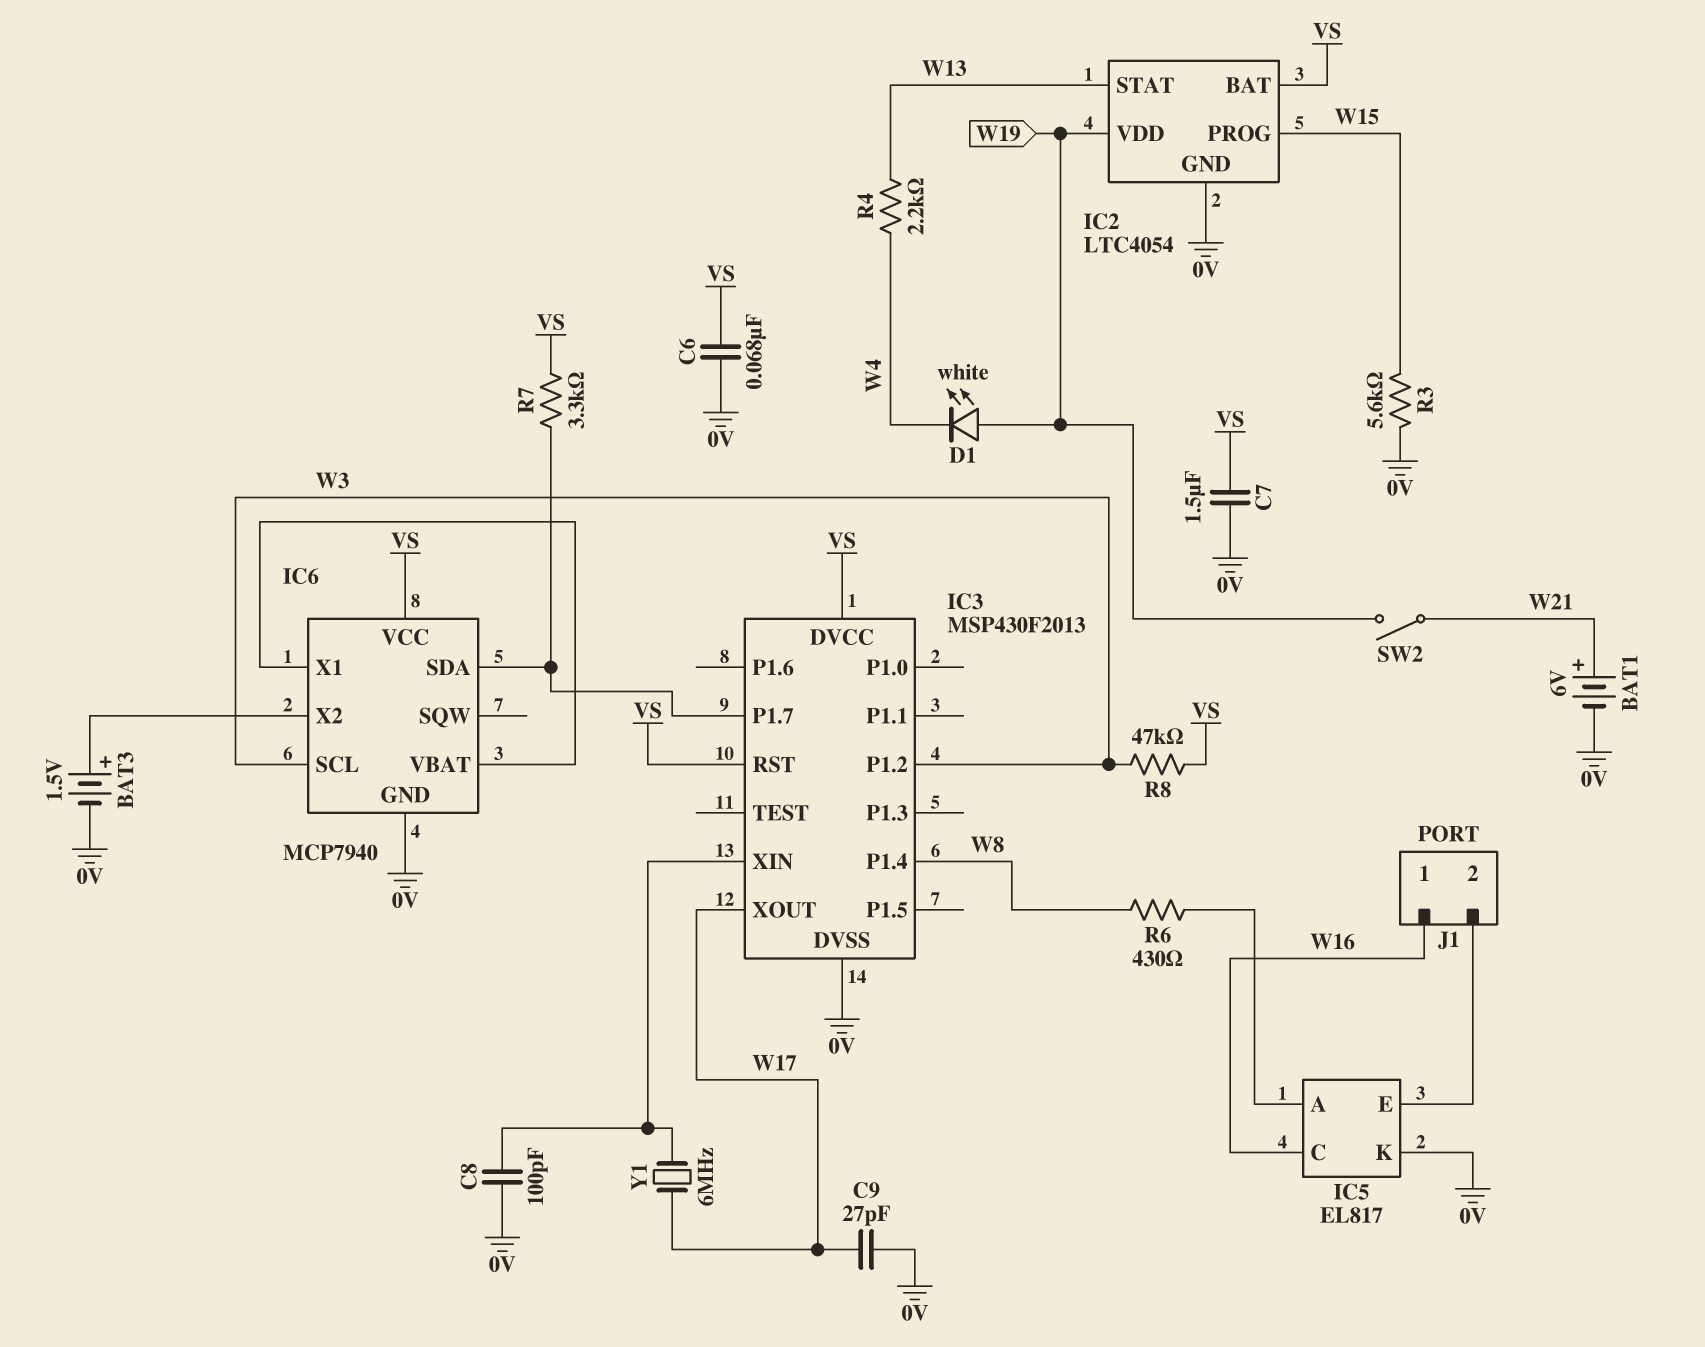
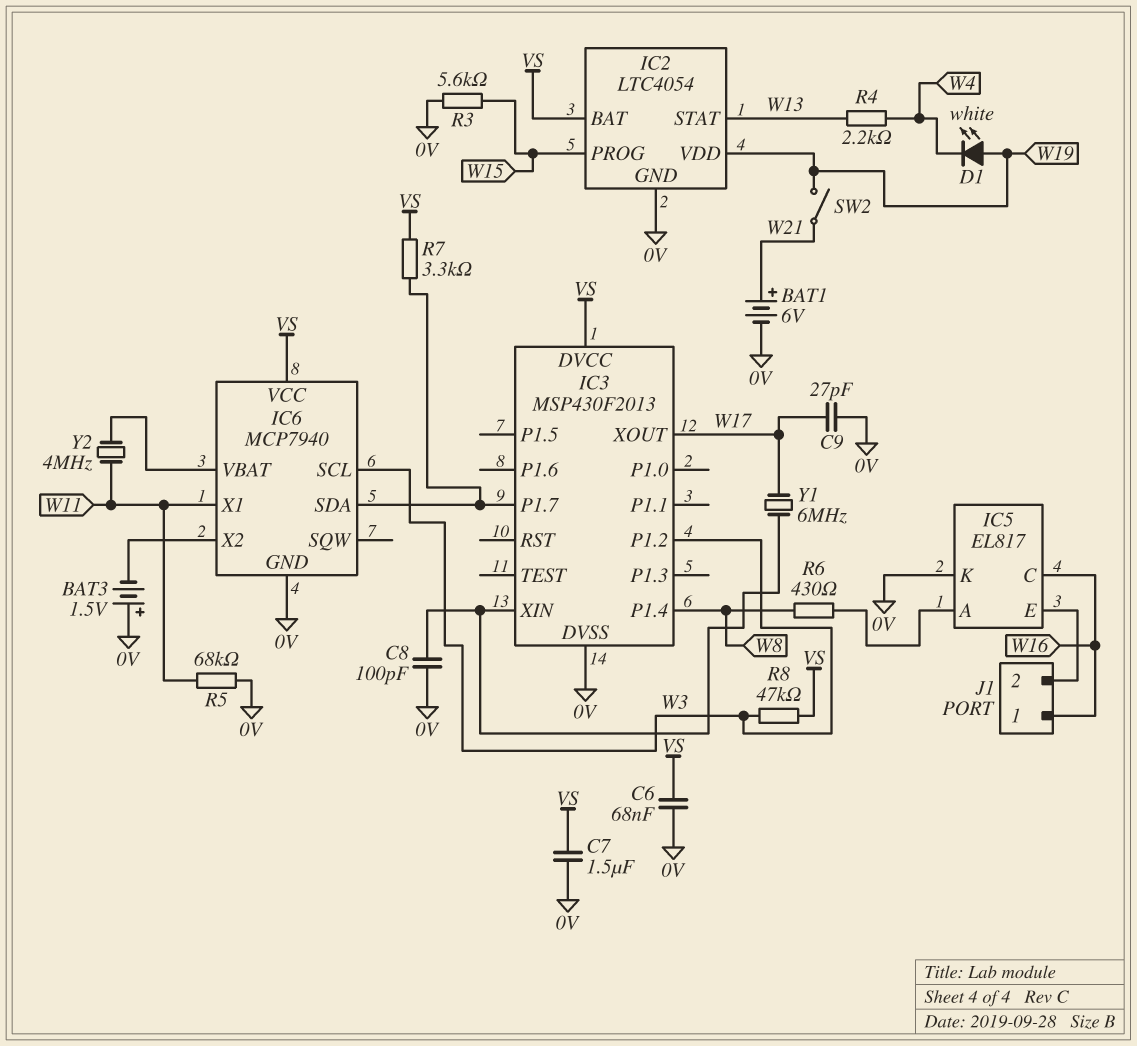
BAT3: 1.5V (plus IC6/X2, minus 0V) -> 1.5V (plus 0V, minus IC6/X2)
IC3 pin RST: VS -> none
IC6 pin X1: IC6/VBAT -> W11
R5: none -> 68k (0V, W11)
Y2: none -> 4MHz (IC6/VBAT, W11)

